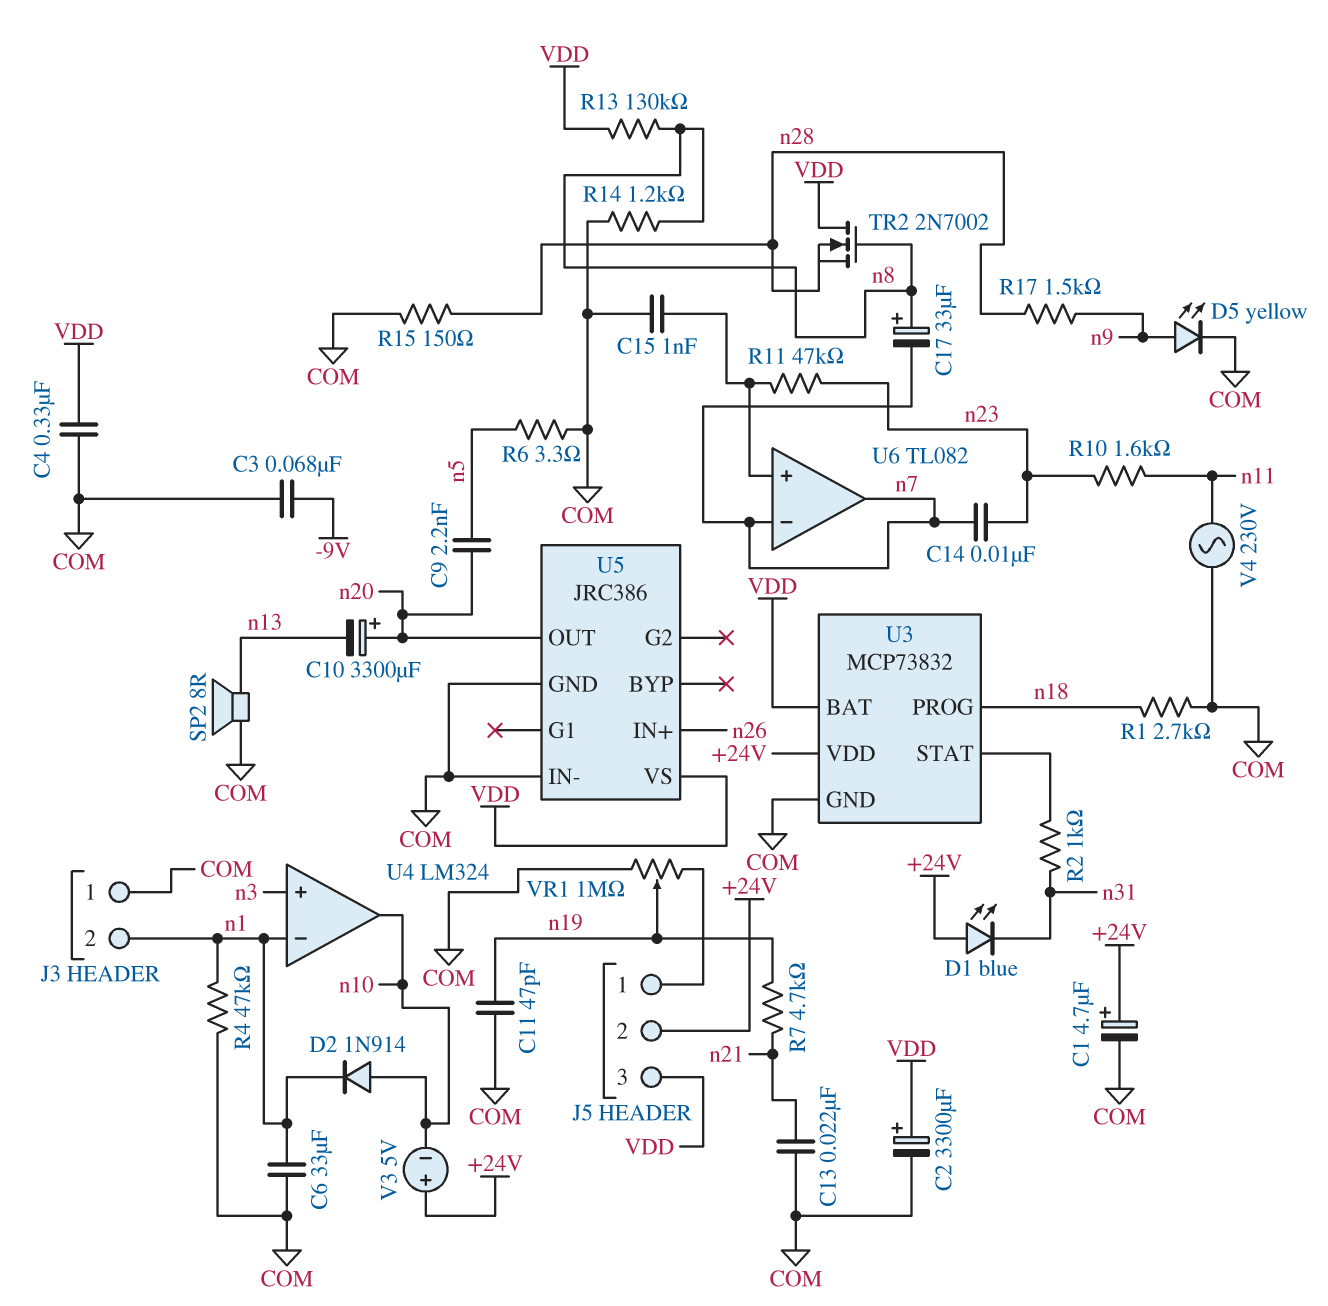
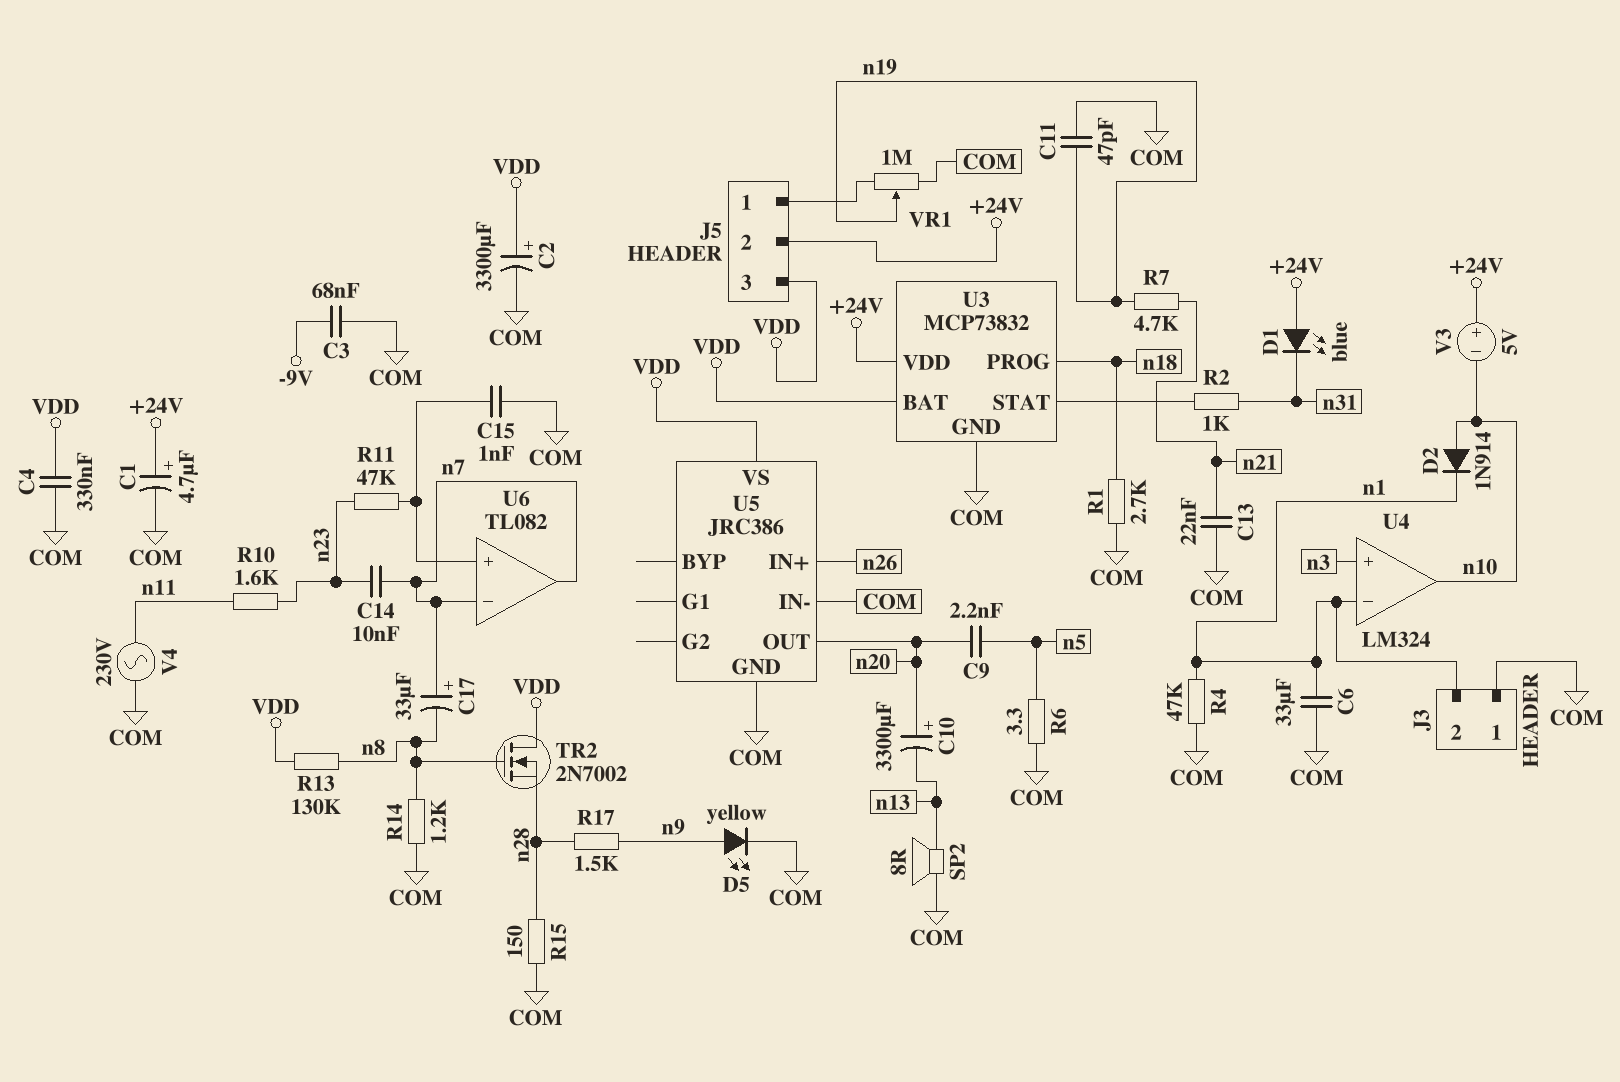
C17: 33uF (plus n8, minus n7) -> 33uF (plus n7, minus n8)

